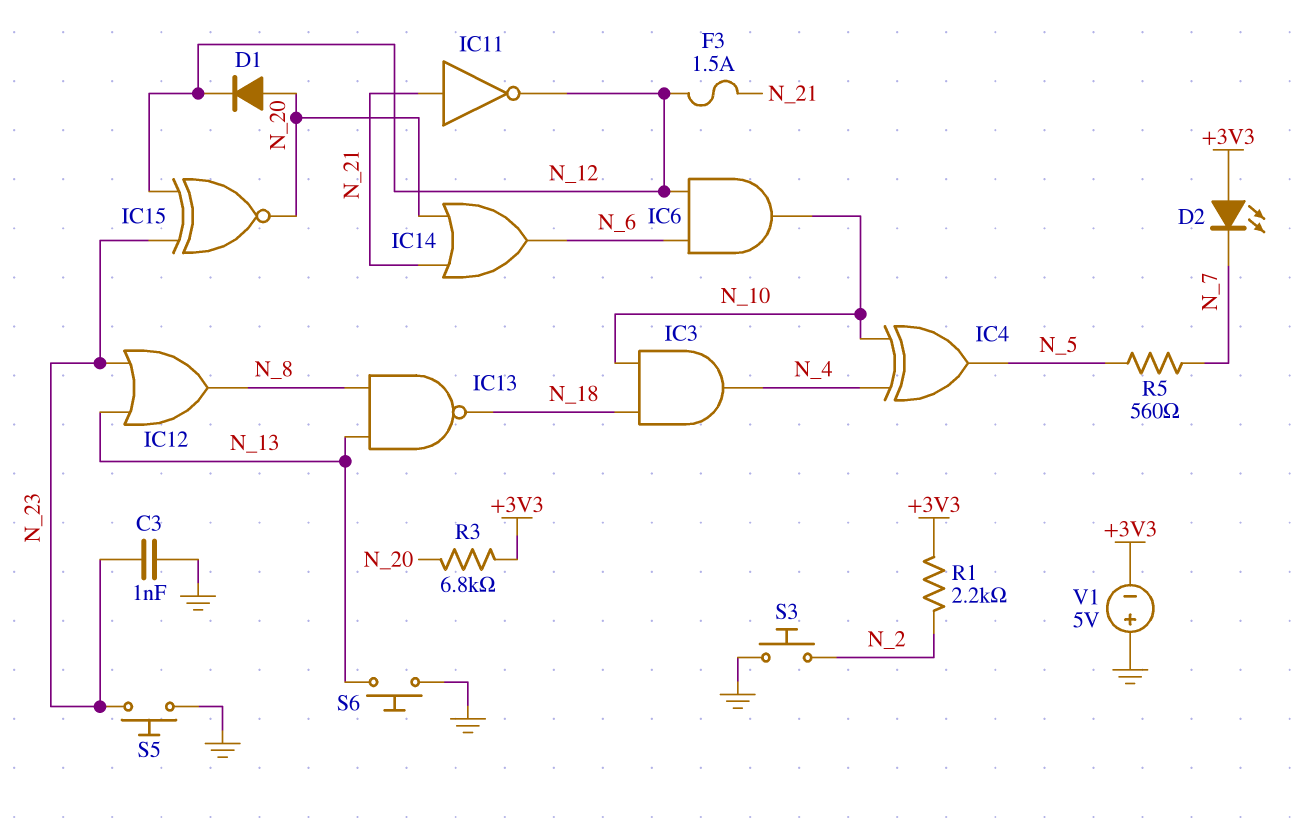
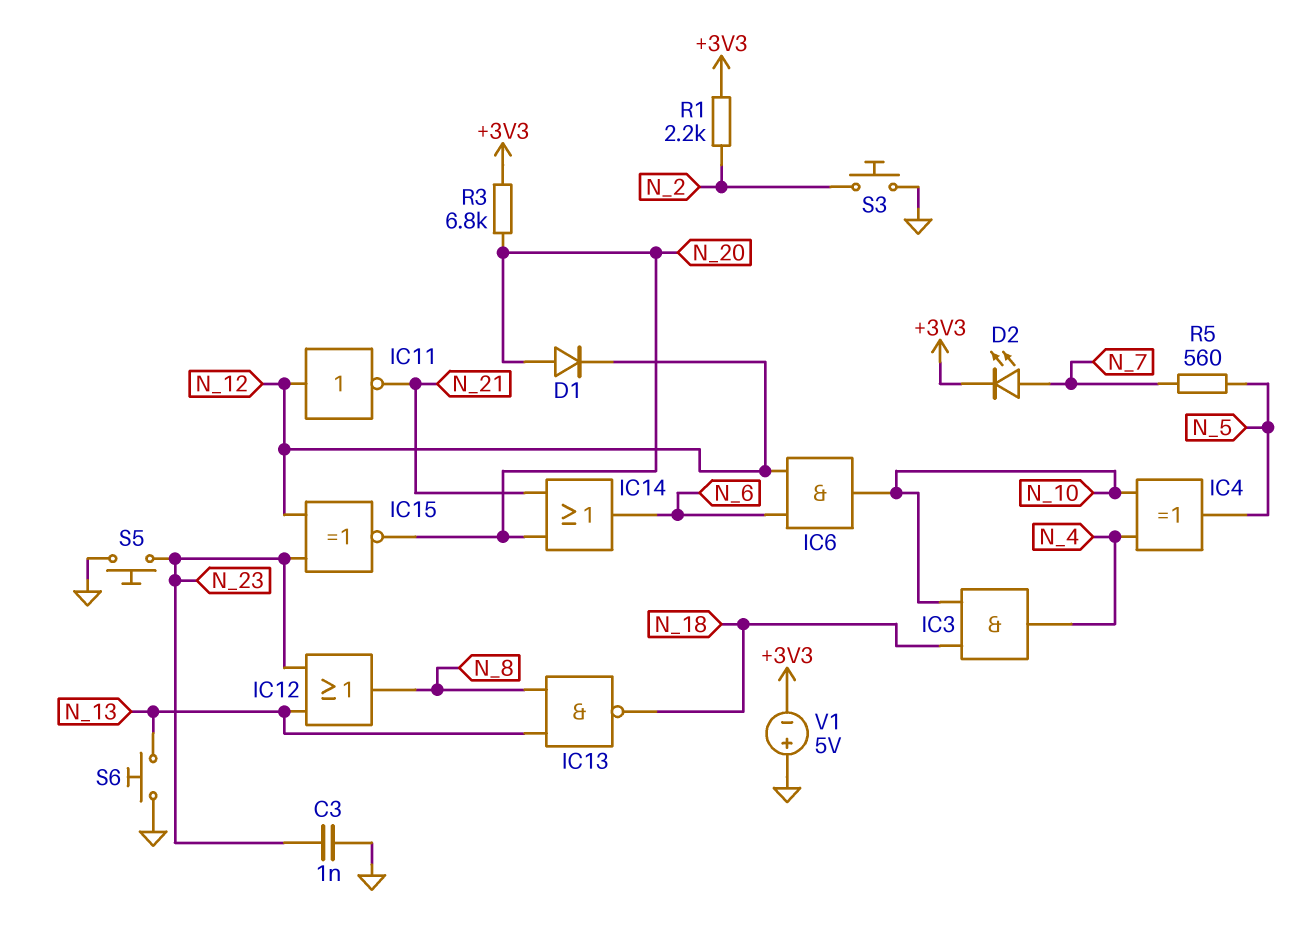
D2: LED (A +3V3, K N_7) -> LED (A N_7, K +3V3)
F3: 1.5A (N_12, N_21) -> none
IC11: NOT (in N_21, out N_12) -> NOT (in N_12, out N_21)

